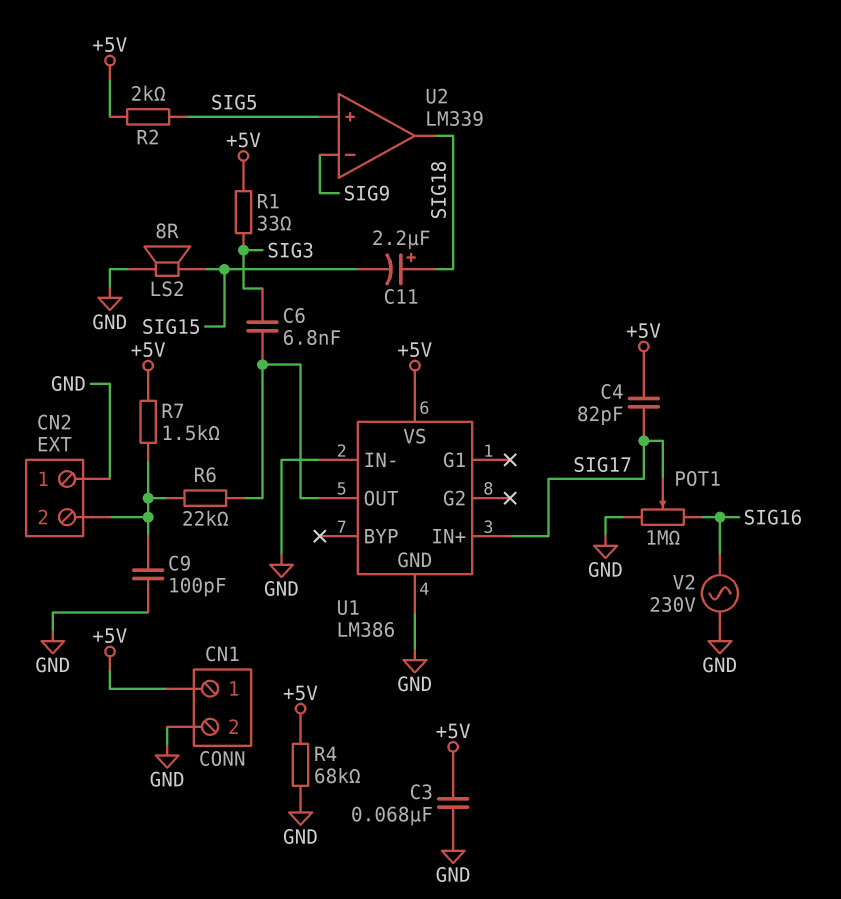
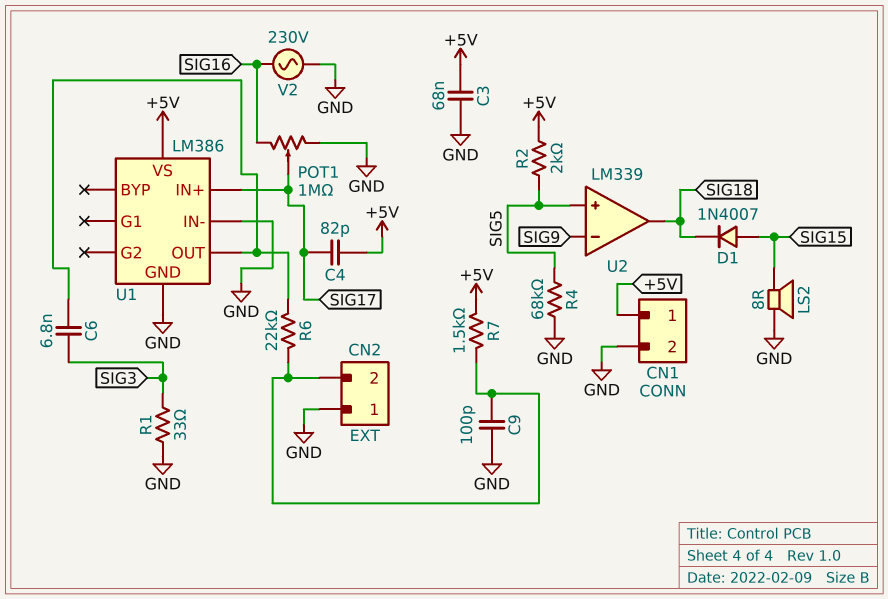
C11: 2.2uF (plus SIG18, minus SIG15) -> none
D1: none -> diode 1N4007 (A SIG15, K SIG18)
R1: 33 (+5V, SIG3) -> 33 (GND, SIG3)
R4: 68k (+5V, GND) -> 68k (GND, SIG5)

